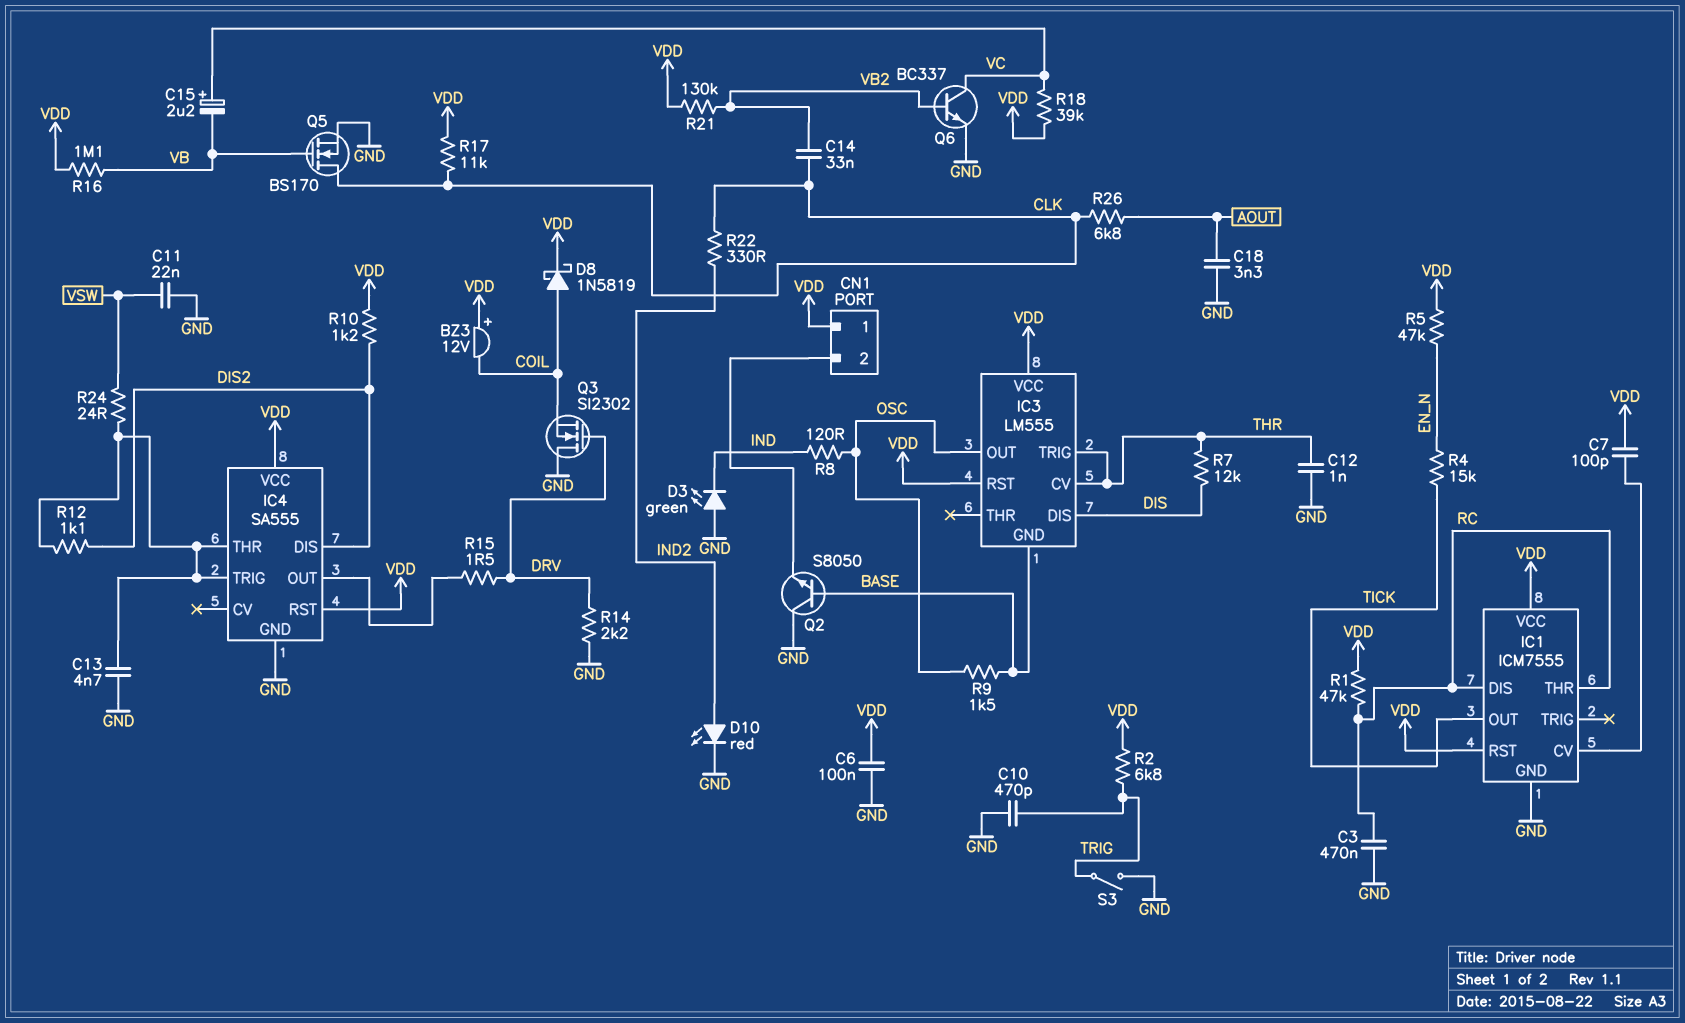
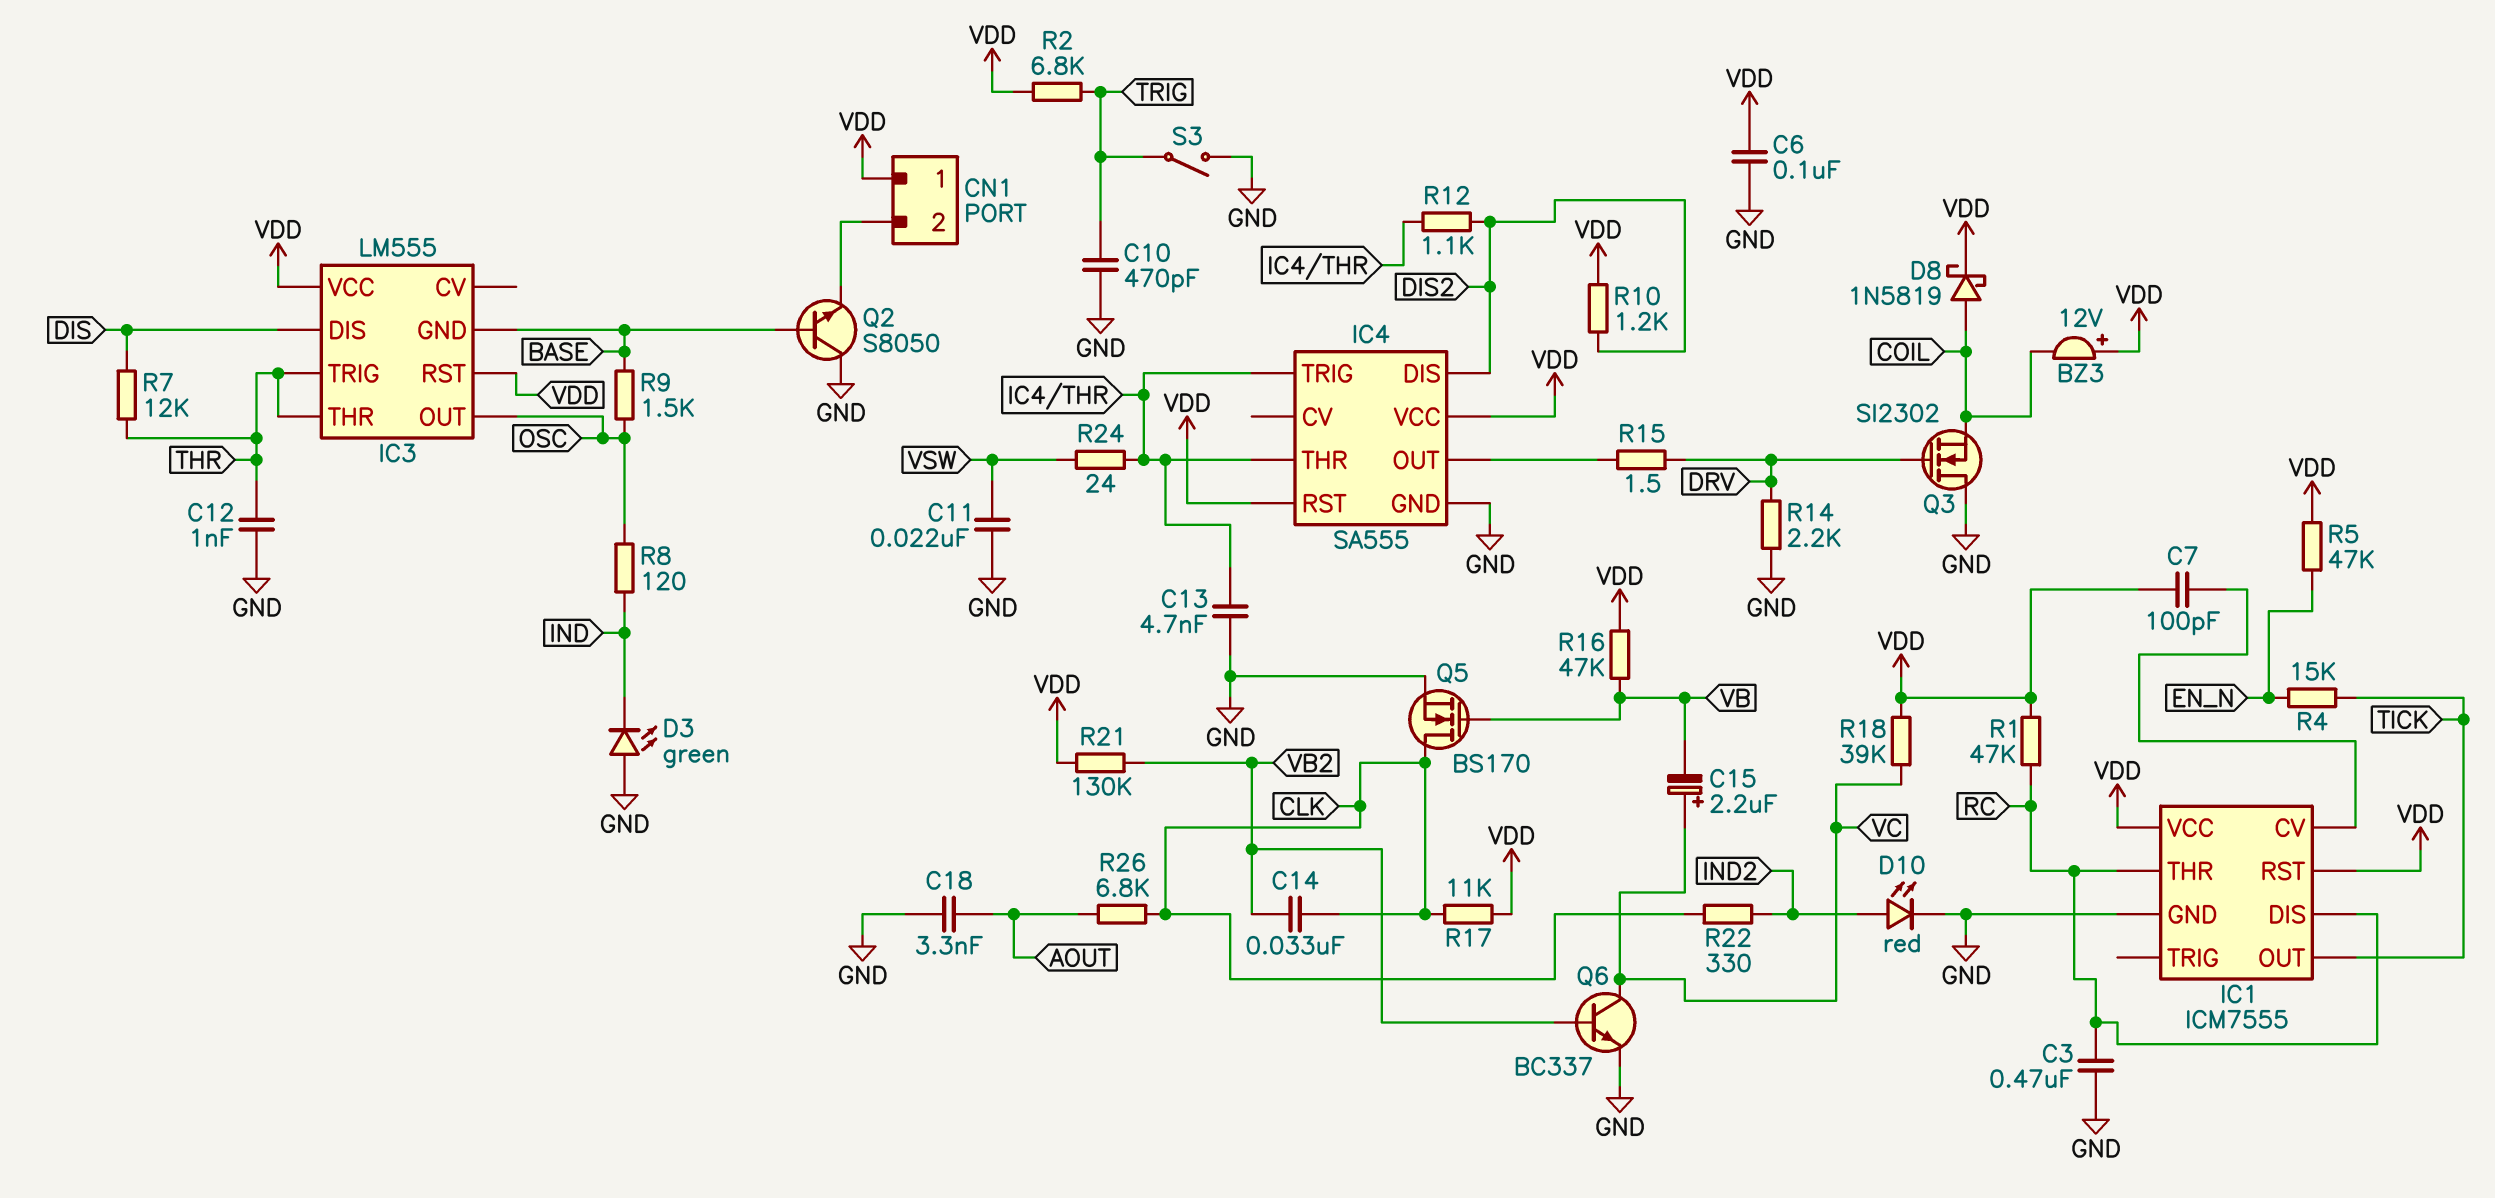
IC3 pin CV: THR -> none
IC3 pin THR: none -> THR
R16: 1.1M (VB, VDD) -> 47k (VB, VDD)

